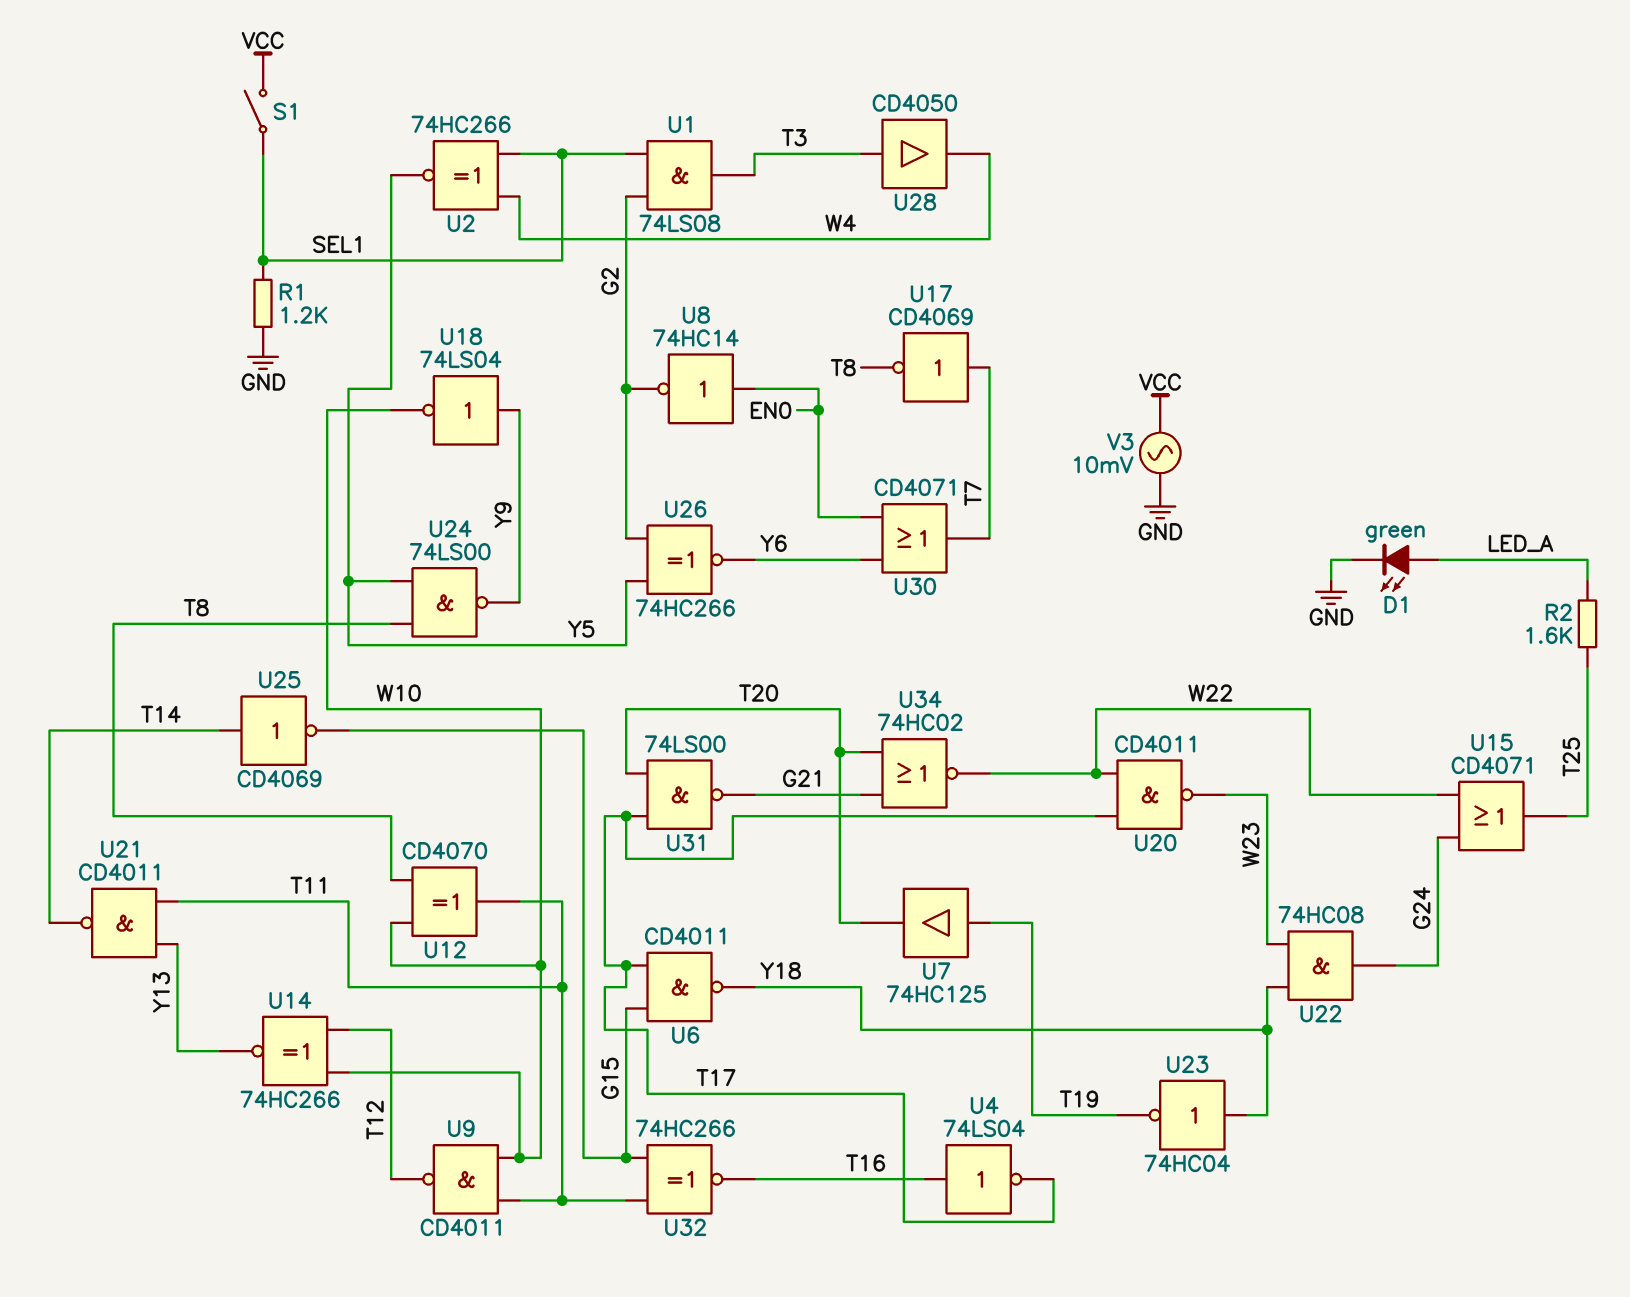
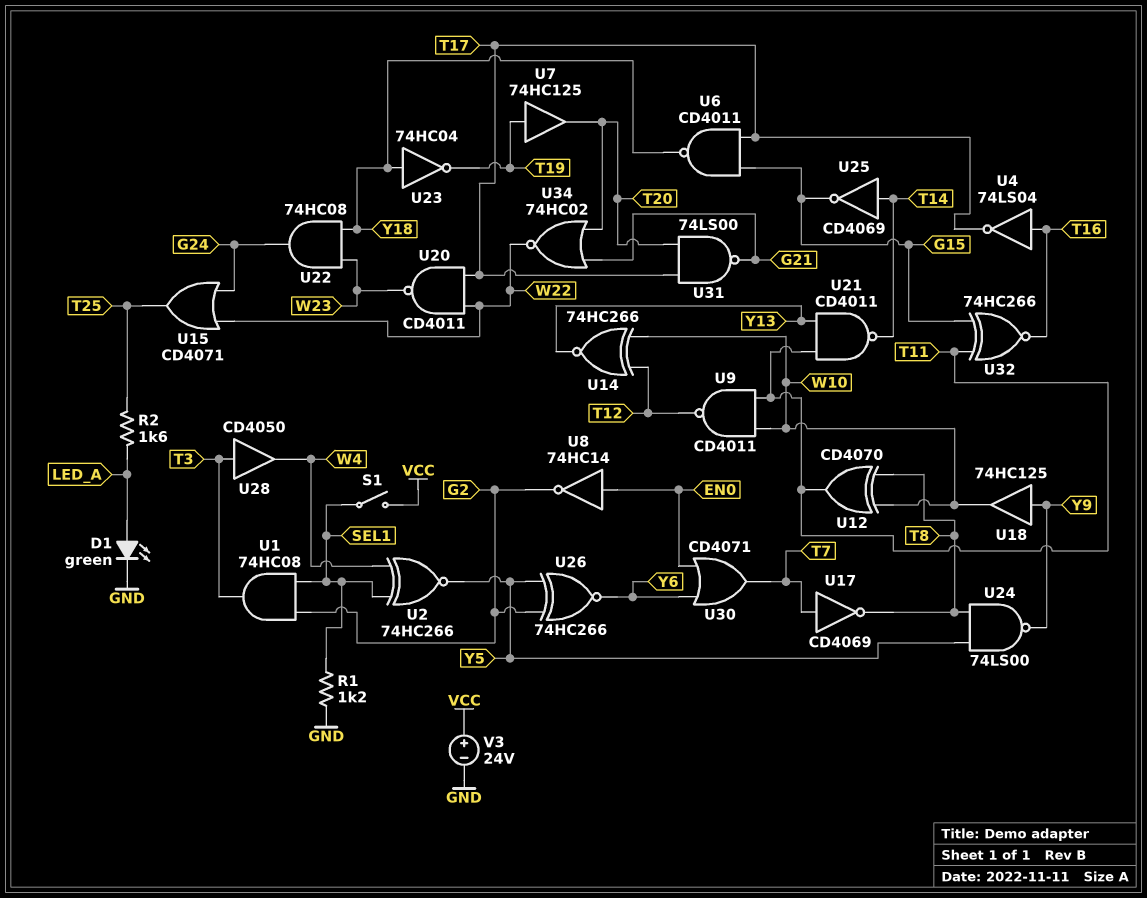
U1: AND 74LS08 (in G2, in SEL1, out T3) -> AND 74HC08 (in G2, in SEL1, out T3)
U18: NOT 74LS04 (in Y9, out W10) -> buffer 74HC125 (in Y9, out W10)
V3: AC 10mV (GND, VCC) -> 24V (plus VCC, minus GND)

